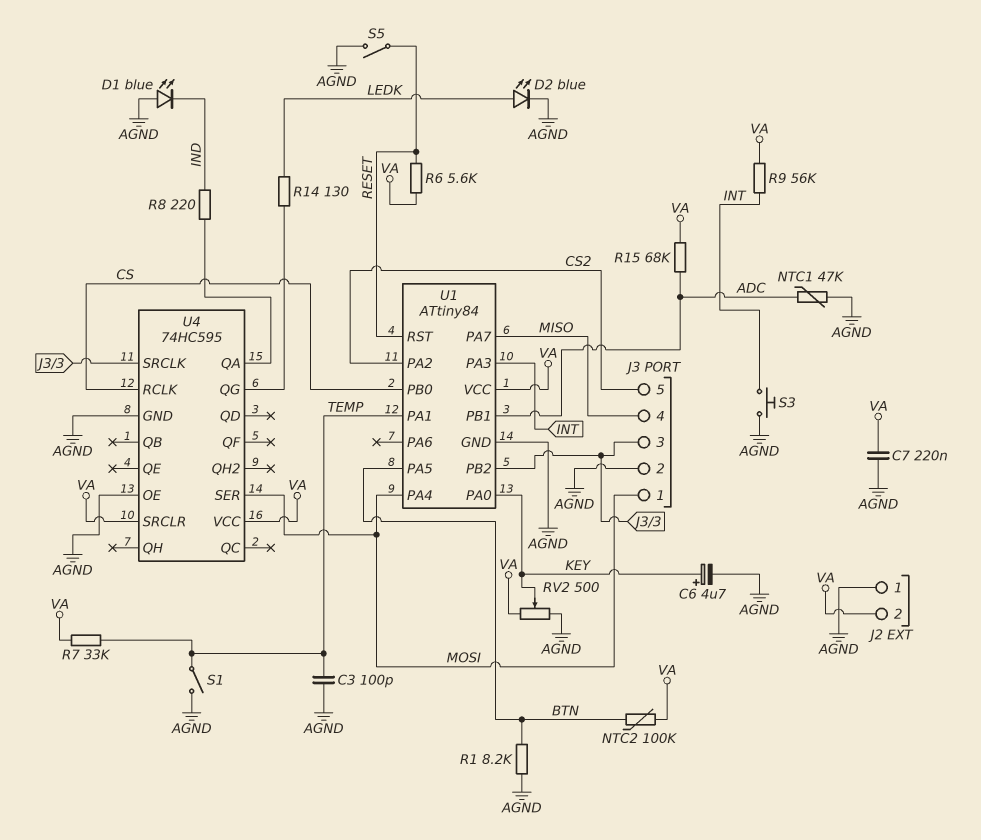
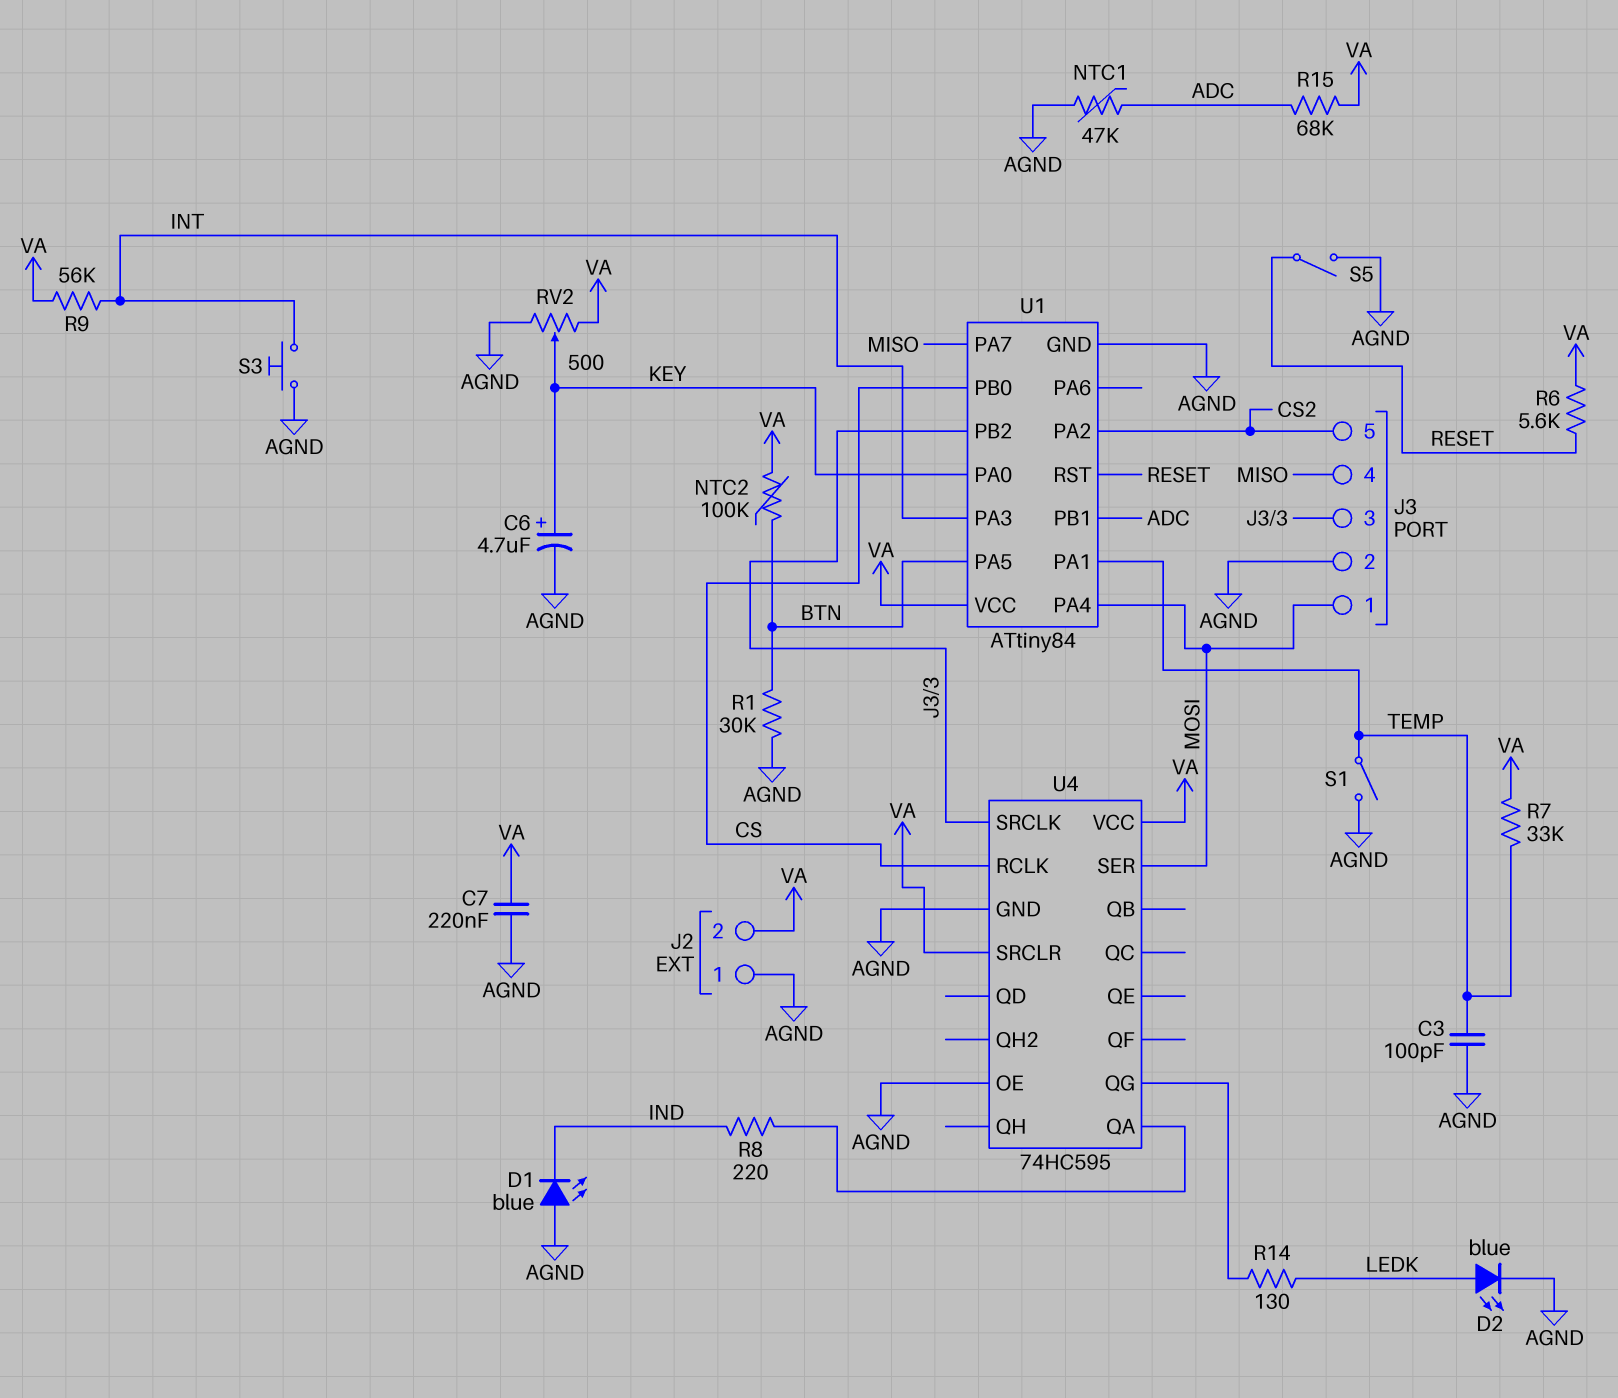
R1: 8.2k (AGND, BTN) -> 30k (AGND, BTN)

